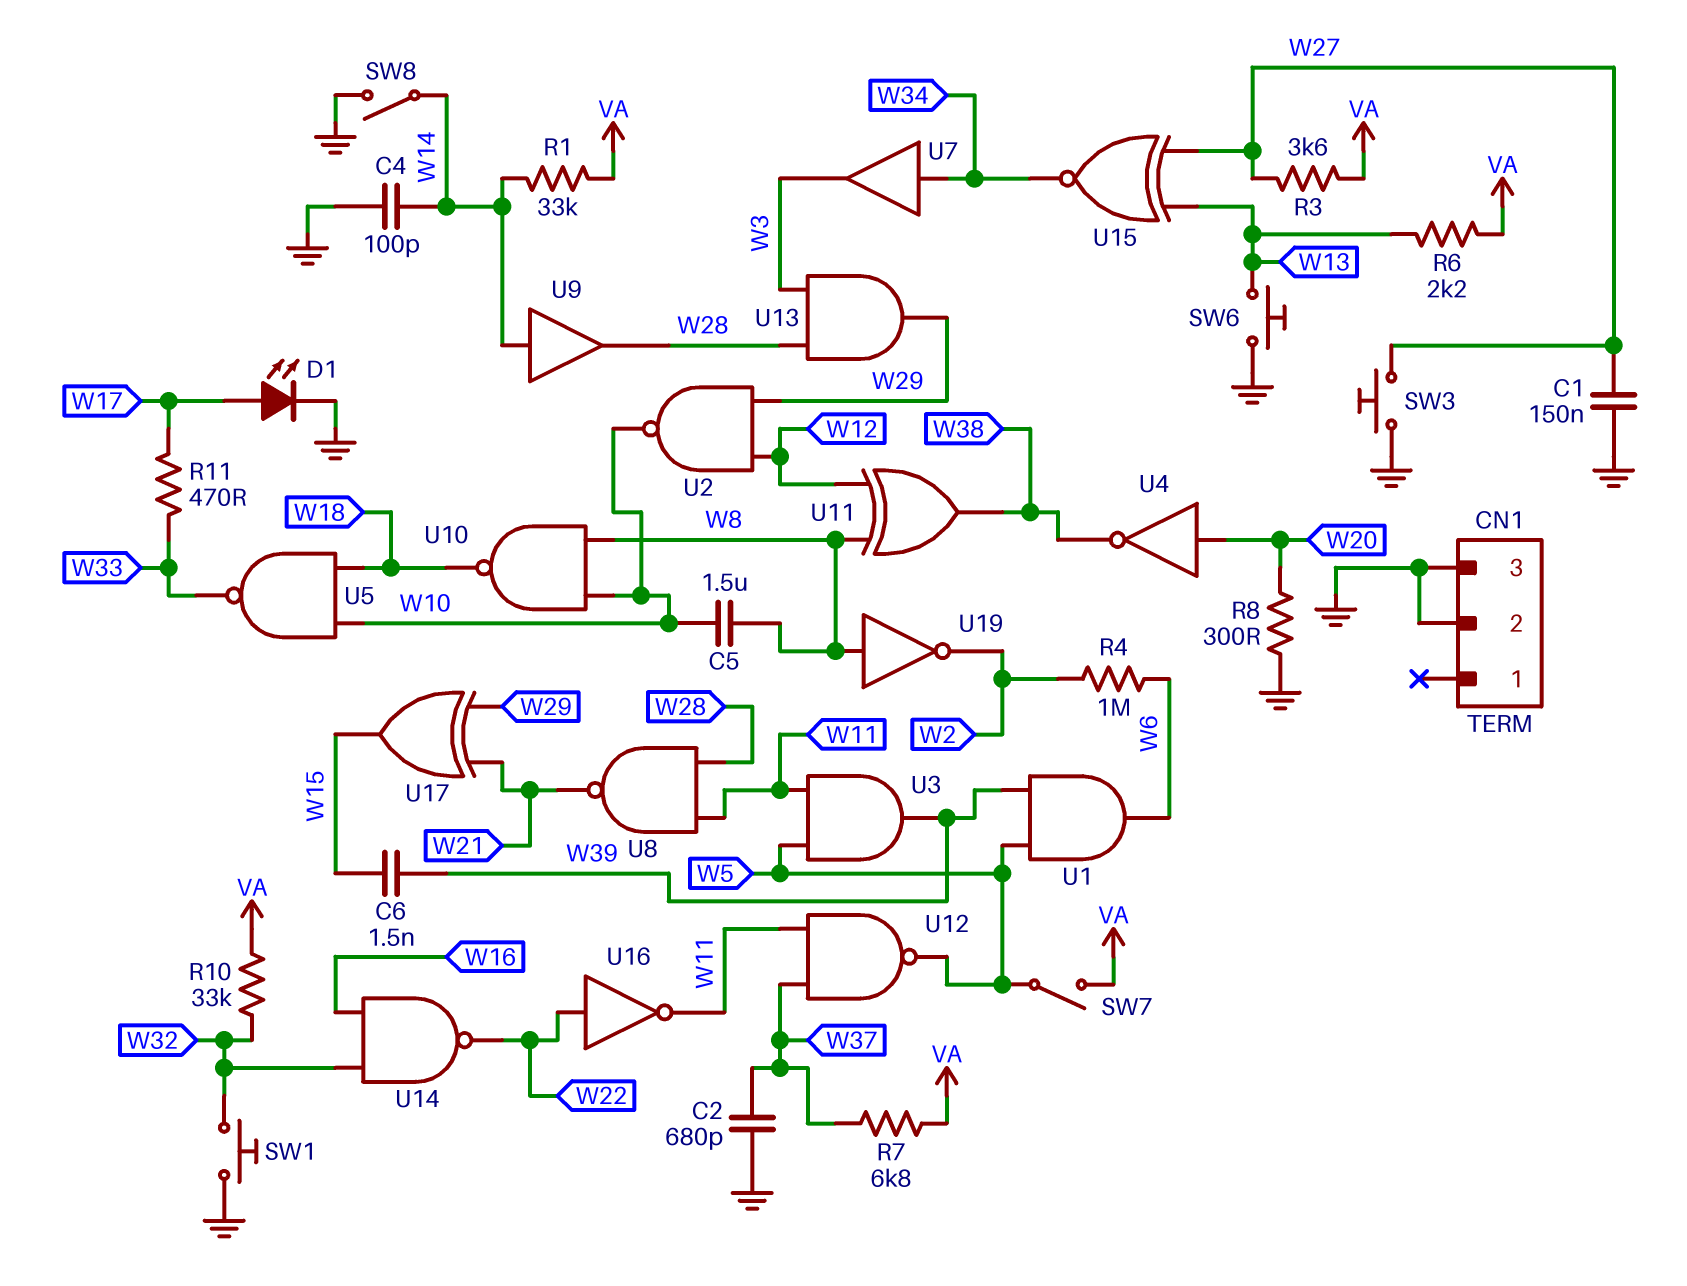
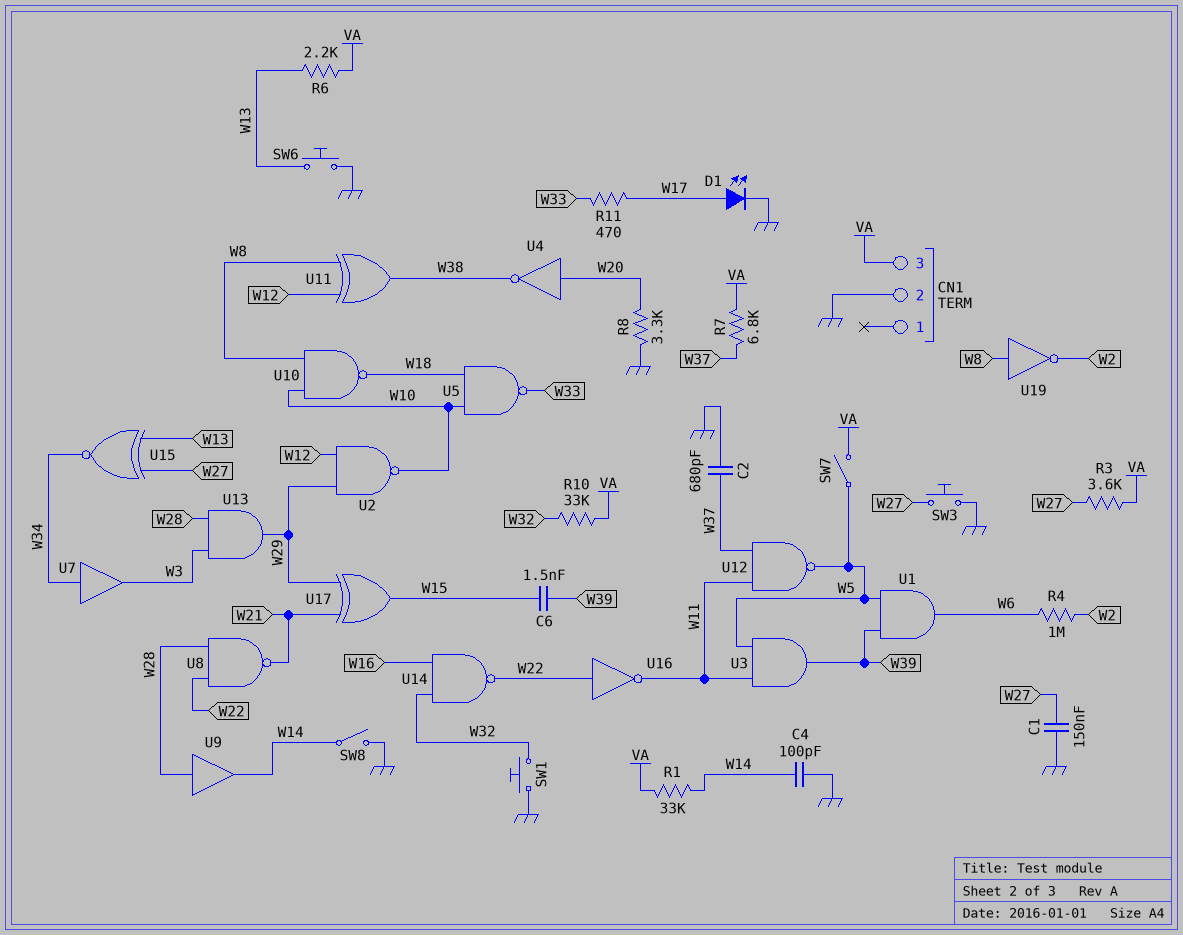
C5: 1.5uF (W8, W10) -> none
CN1 pin 3: GND -> VA
R8: 300 (GND, W20) -> 3.3k (GND, W20)
U8: NAND (in W11, in W28, out W21) -> NAND (in W22, in W28, out W21)
U9: buffer (in W14, out W28) -> buffer (in W28, out W14)

